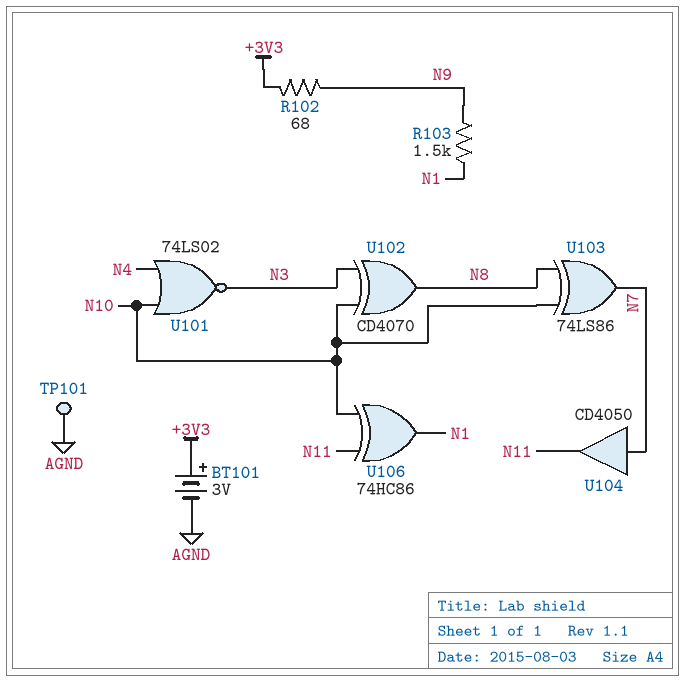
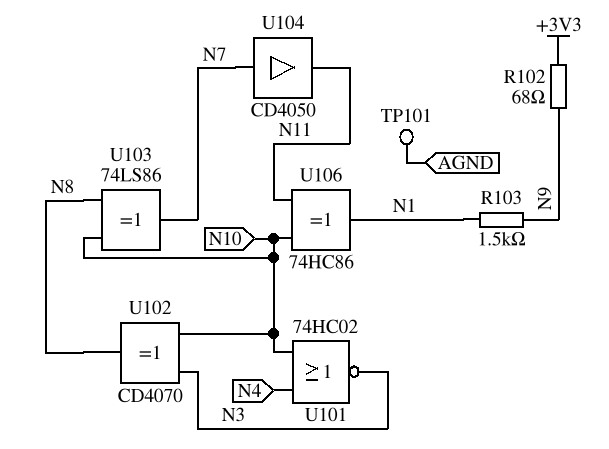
BT101: 3V (plus +3V3, minus AGND) -> none
U101: NOR 74LS02 (in N4, in N10, out N3) -> NOR 74HC02 (in N4, in N10, out N3)

